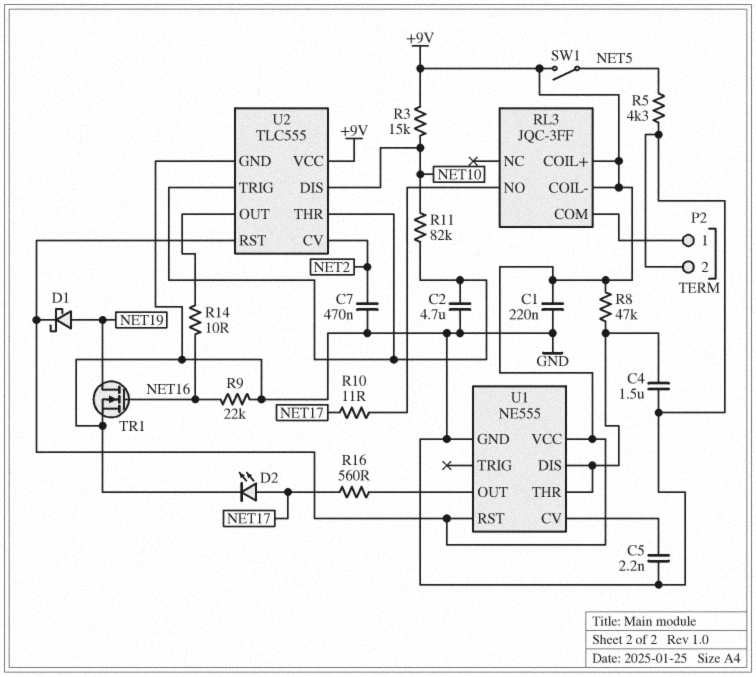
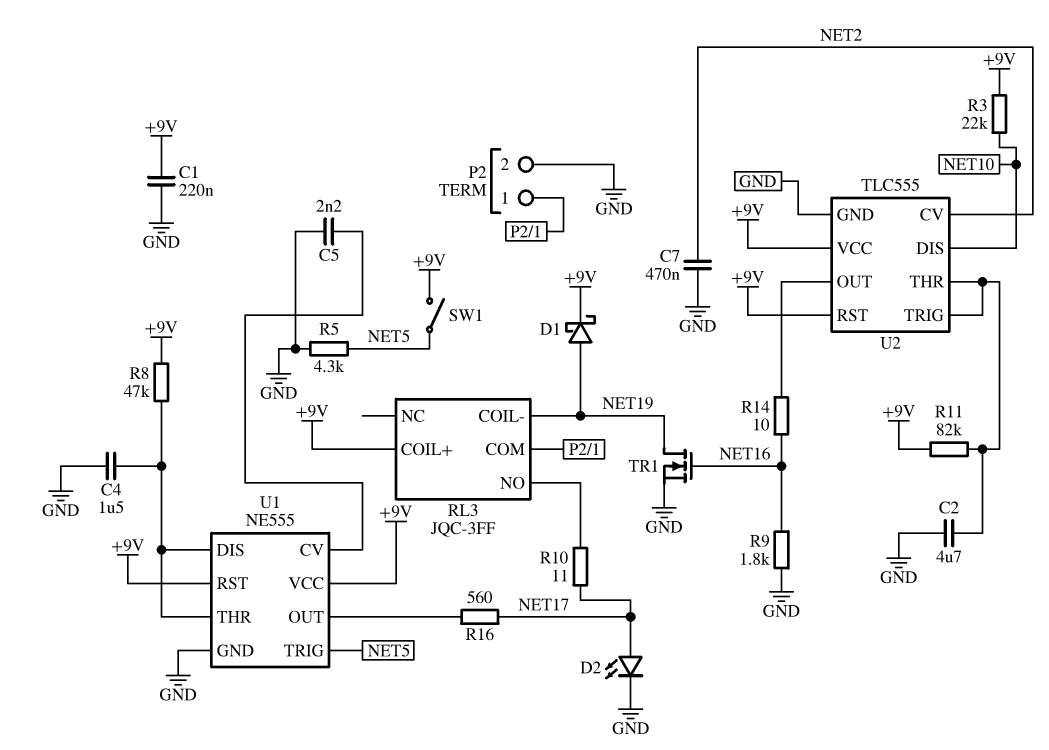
R3: 15k (+9V, NET10) -> 22k (+9V, NET10)
R9: 22k (GND, NET16) -> 1.8k (GND, NET16)
R11: 82k (NET10, U2/THR) -> 82k (+9V, U2/THR)
RL3 pin COIL-: +9V -> NET19
U1 pin TRIG: none -> NET5

